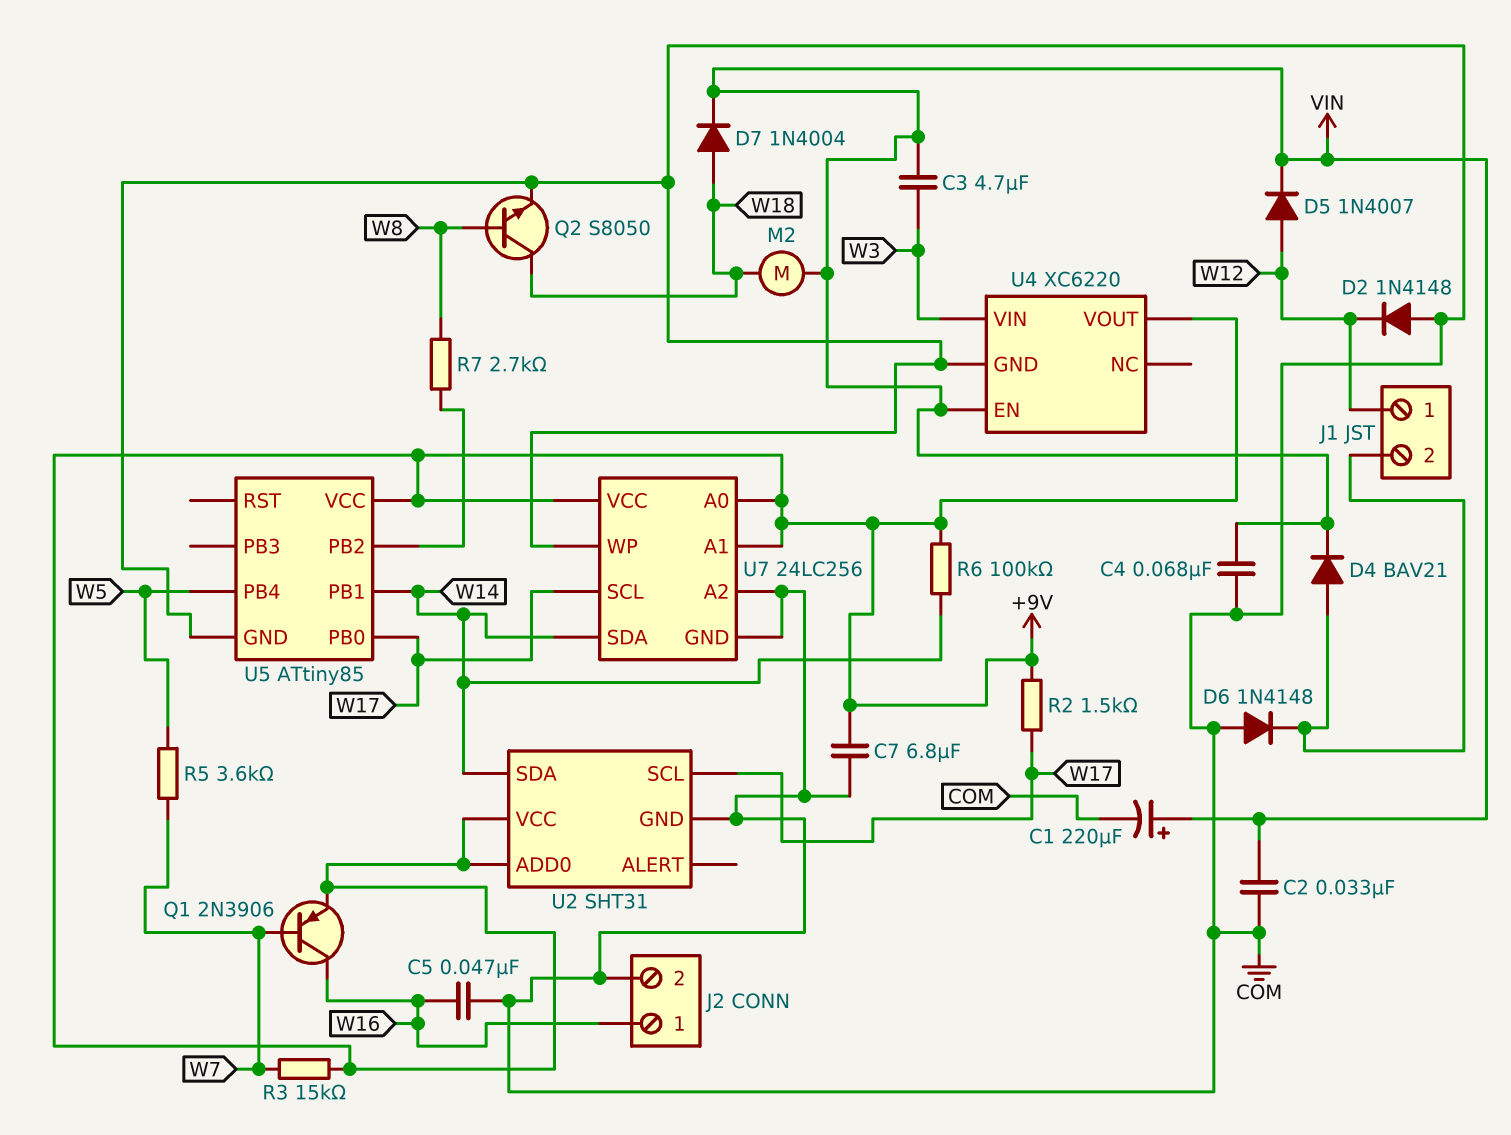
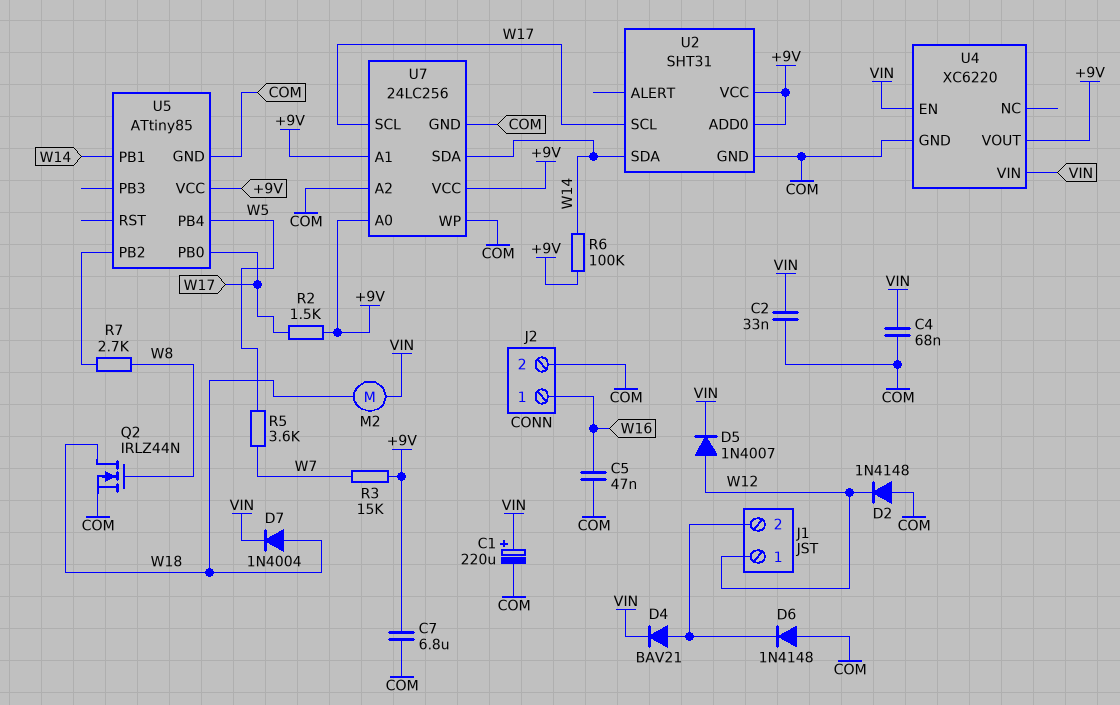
C3: 4.7uF (VIN, W3) -> none
Q1: PNP 2N3906 (B W7, C W16, E +9V) -> none
Q2: NPN S8050 (B W8, C W18, E COM) -> NMOS IRLZ44N (G W8, D W18, S COM)
U4 pin VIN: W3 -> VIN

